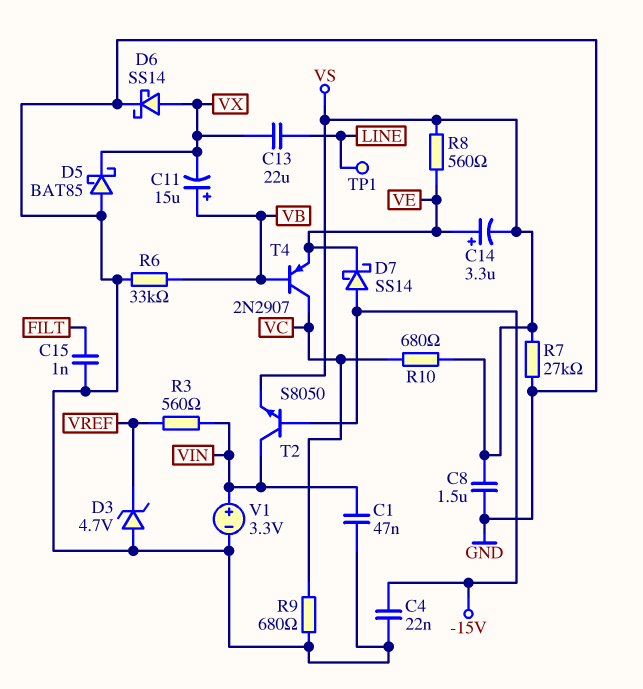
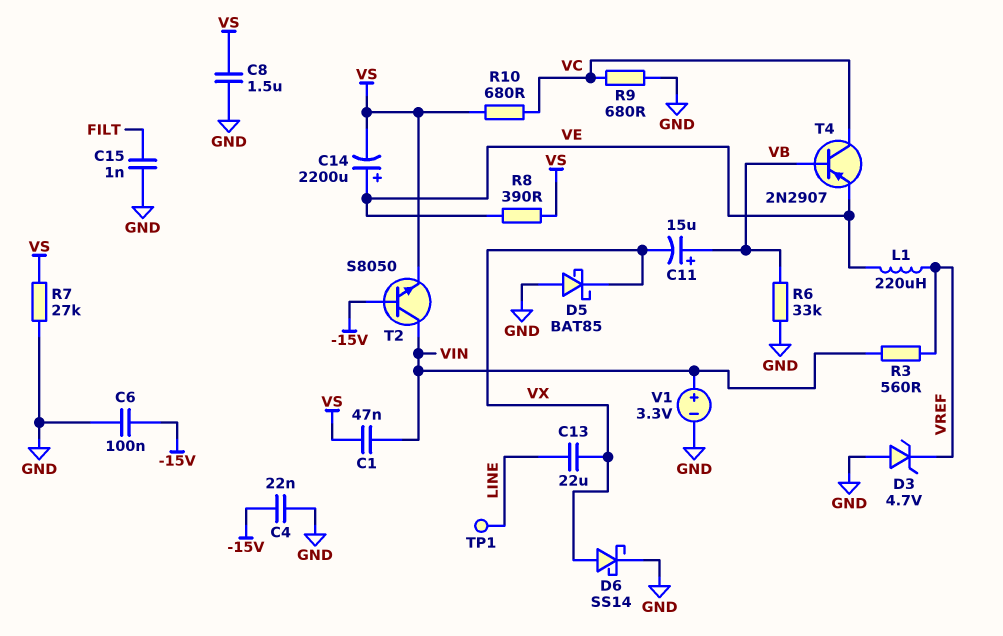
C1: 47nF (GND, VIN) -> 47nF (VIN, VS)
C6: none -> 100nF (-15V, GND)
C14: 3.3uF (plus VE, minus VS) -> 2200uF (plus VE, minus VS)
D7: schottky SS14 (A -15V, K VE) -> none
L1: none -> 220uH (VE, VREF)
R8: 560 (VE, VS) -> 390 (VE, VS)

